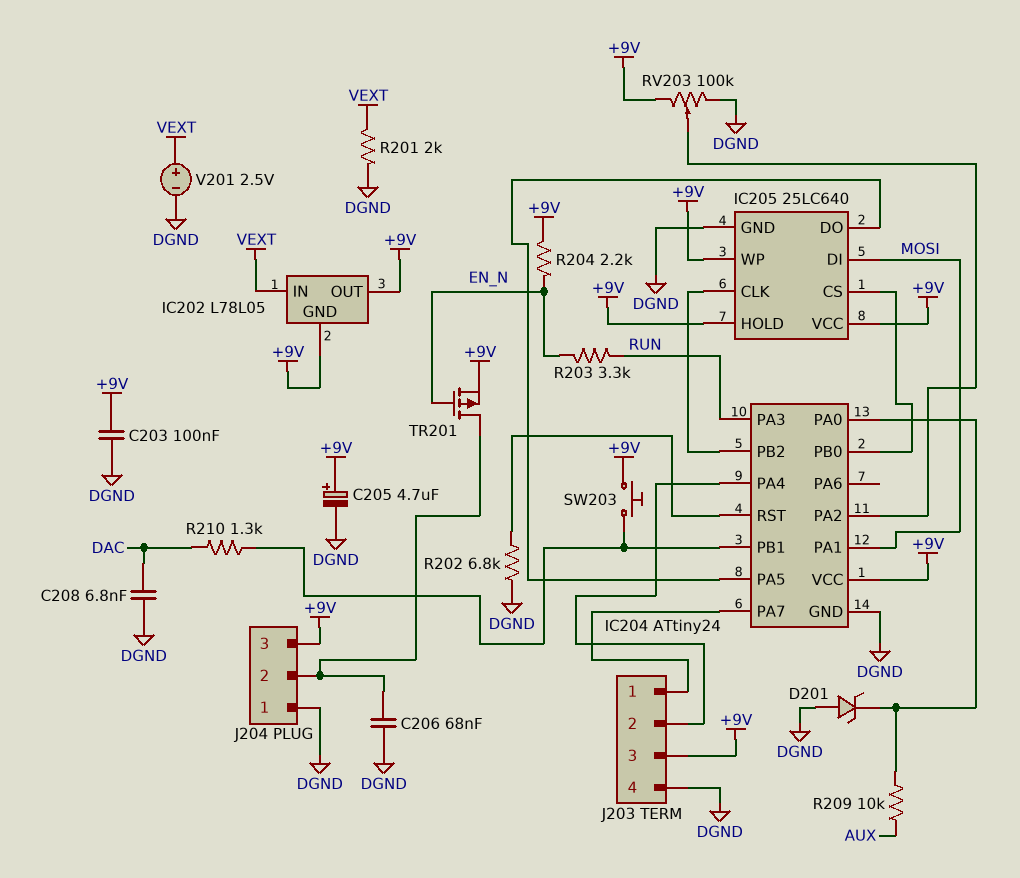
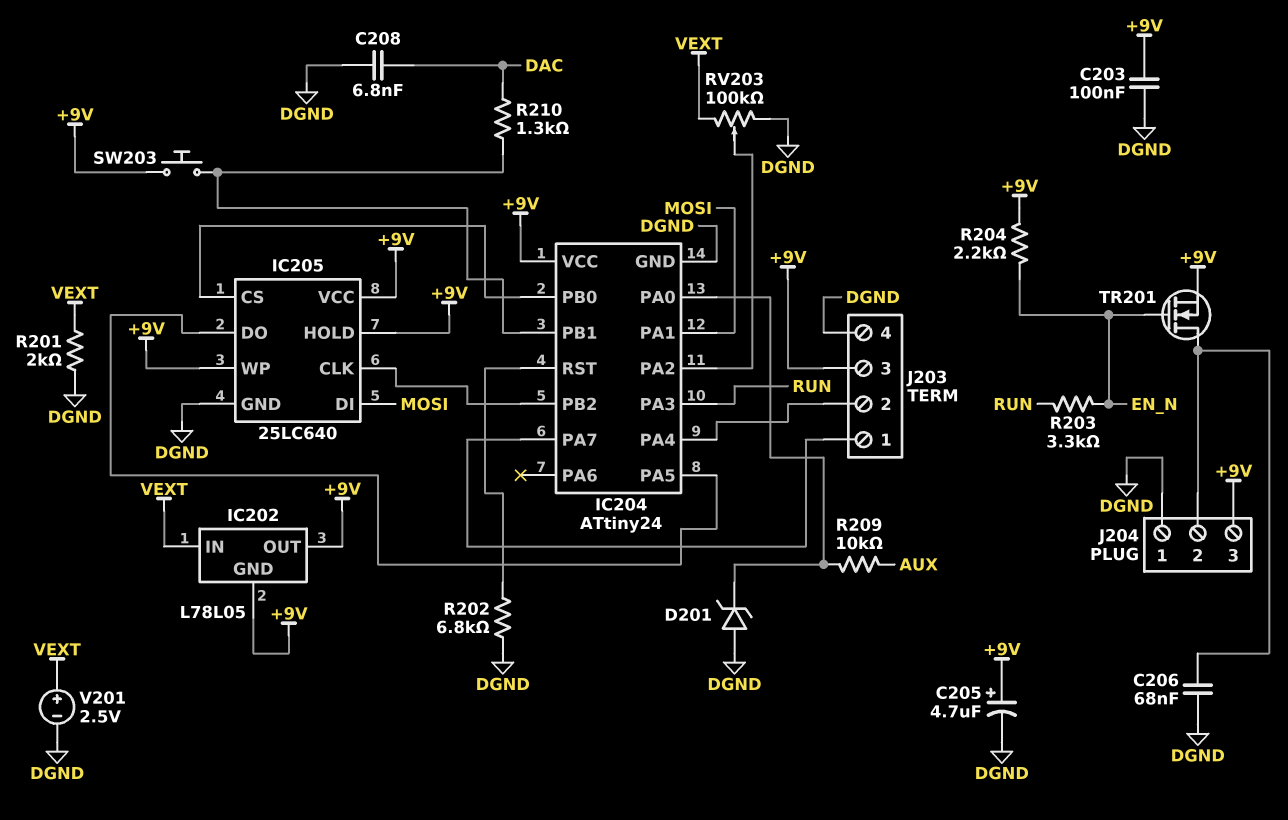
RV203: 100k (+9V, DGND, wiper IC204/PA2) -> 100k (DGND, VEXT, wiper IC204/PA2)
TR201: PMOS (G EN_N, D J204/2, S +9V) -> NMOS (G EN_N, D J204/2, S +9V)

